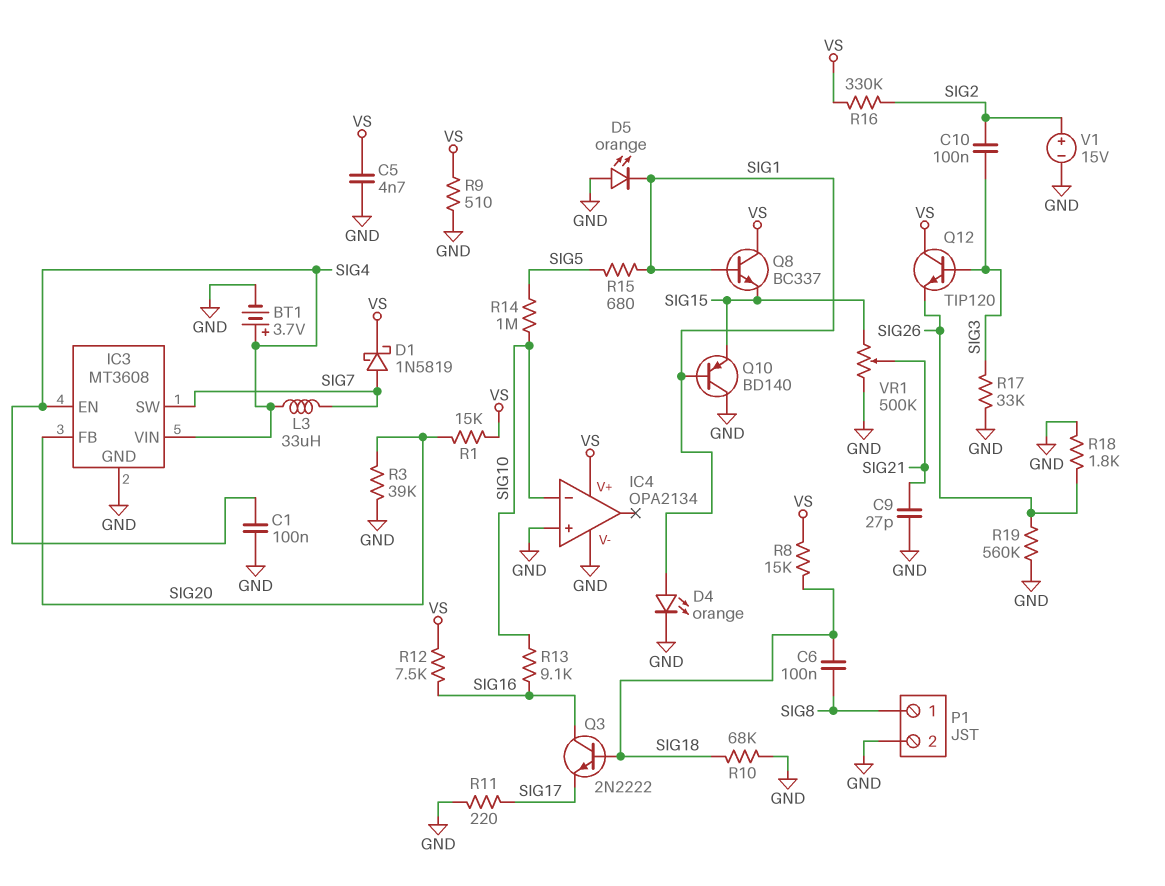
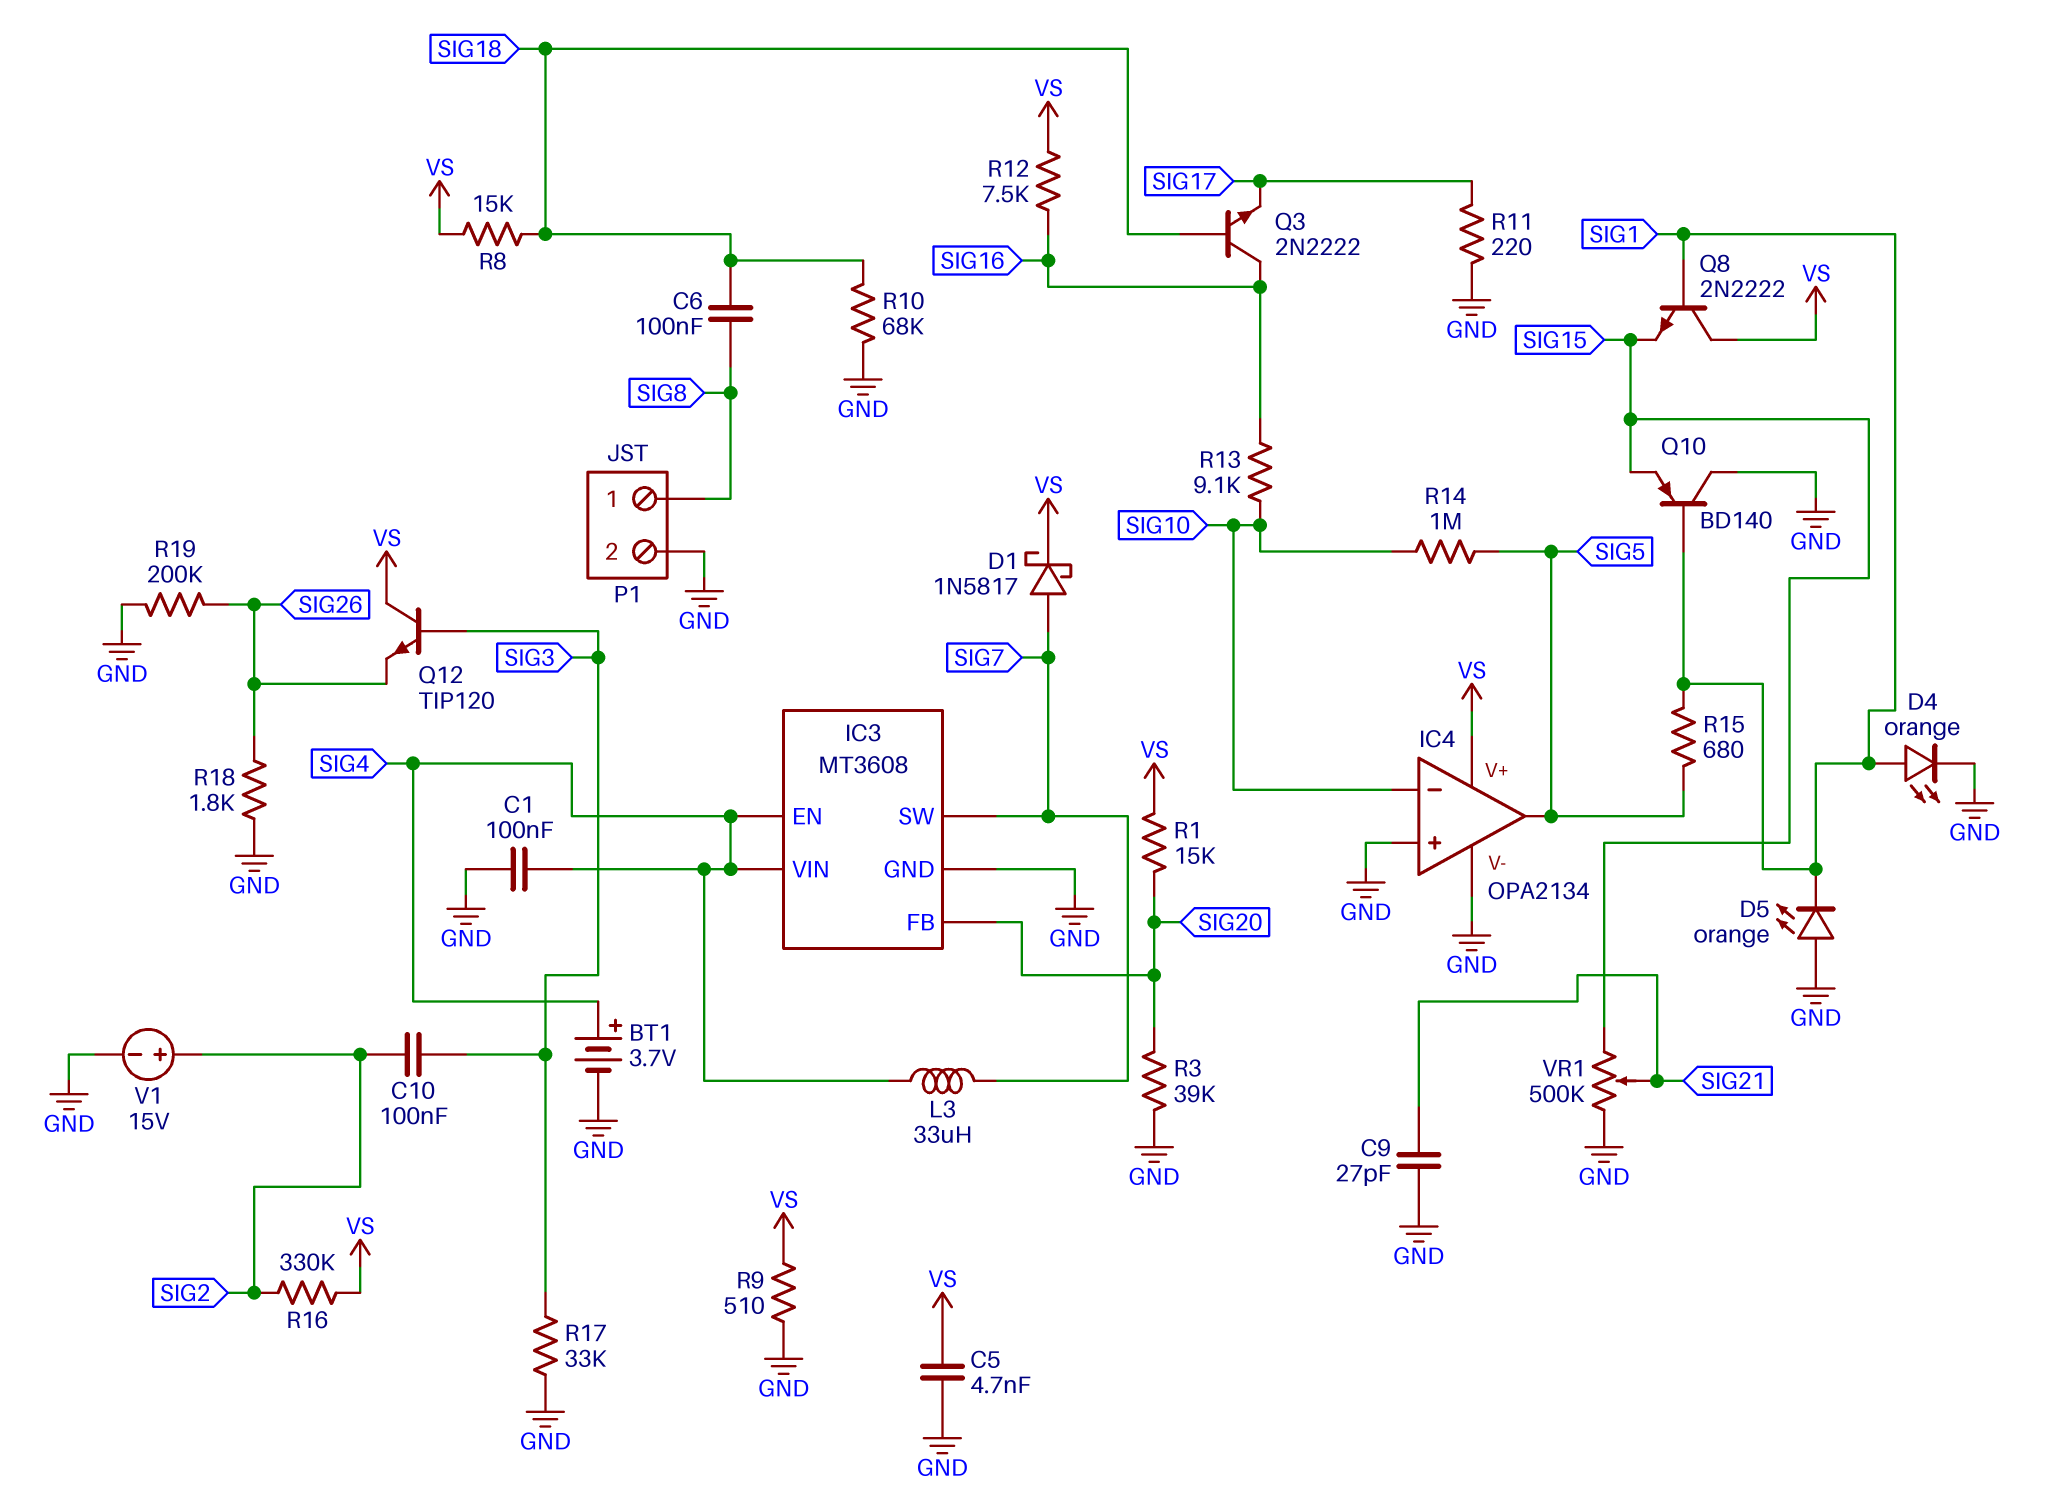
D1: schottky 1N5819 (A SIG7, K VS) -> schottky 1N5817 (A SIG7, K VS)
IC4 pin out: none -> SIG5
Q8: NPN BC337 (B SIG1, C VS, E SIG15) -> NPN 2N2222 (B SIG1, C VS, E SIG15)
R19: 560k (GND, SIG26) -> 200k (GND, SIG26)

